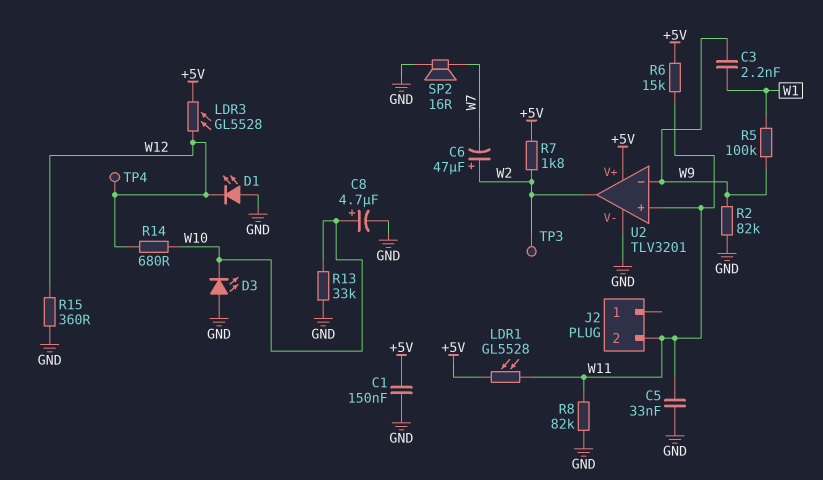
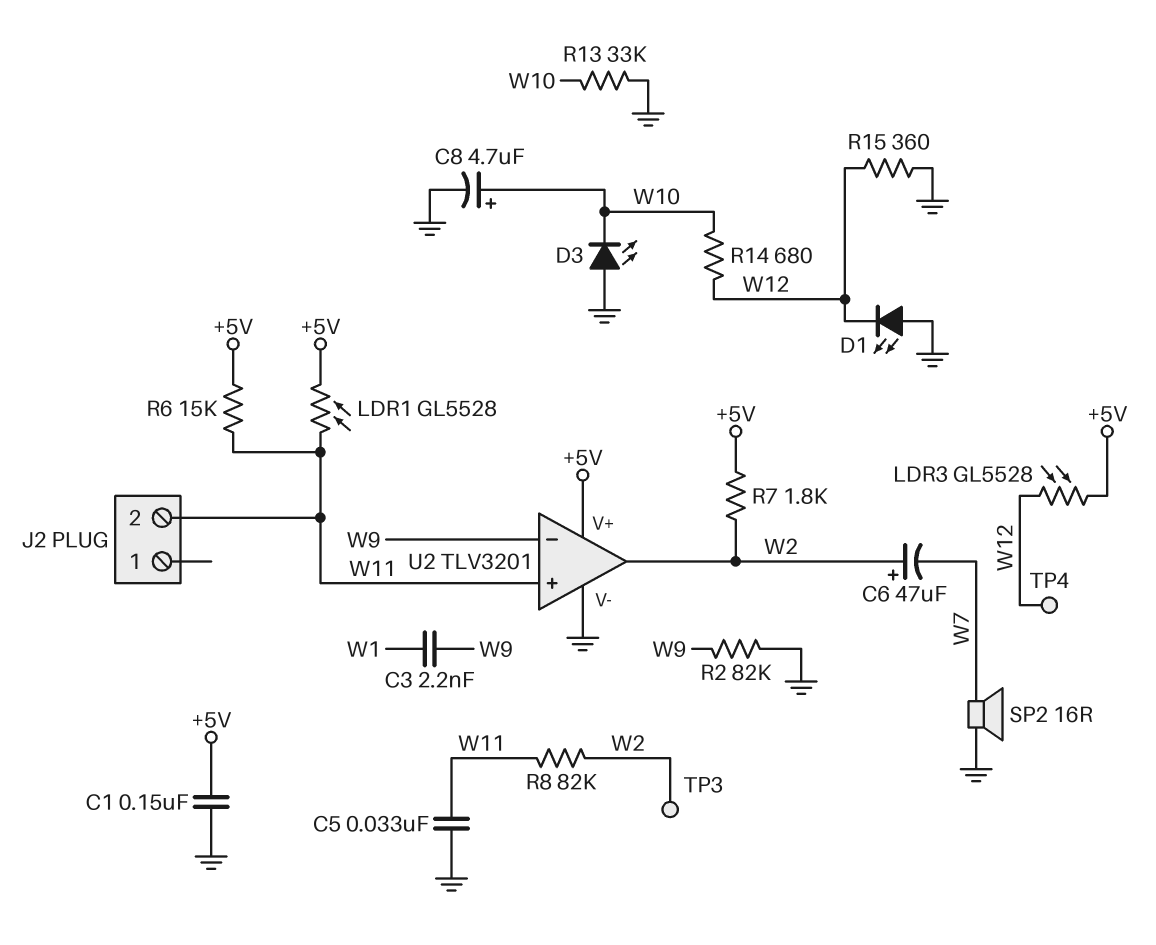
R5: 100k (W1, W9) -> none
R8: 82k (GND, W11) -> 82k (W2, W11)

